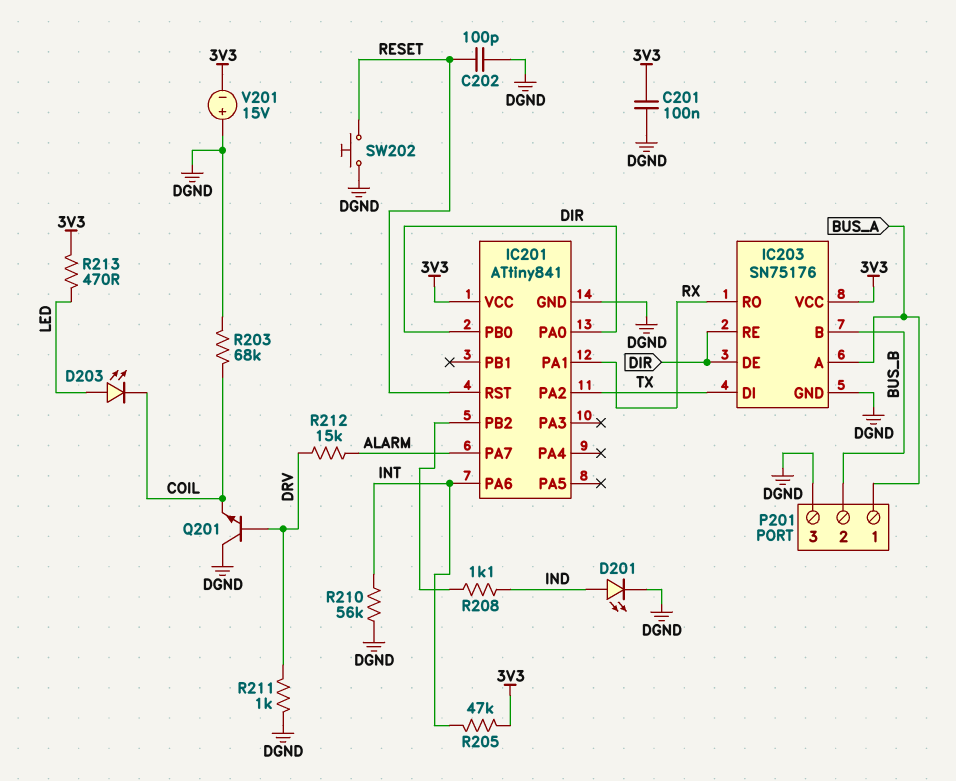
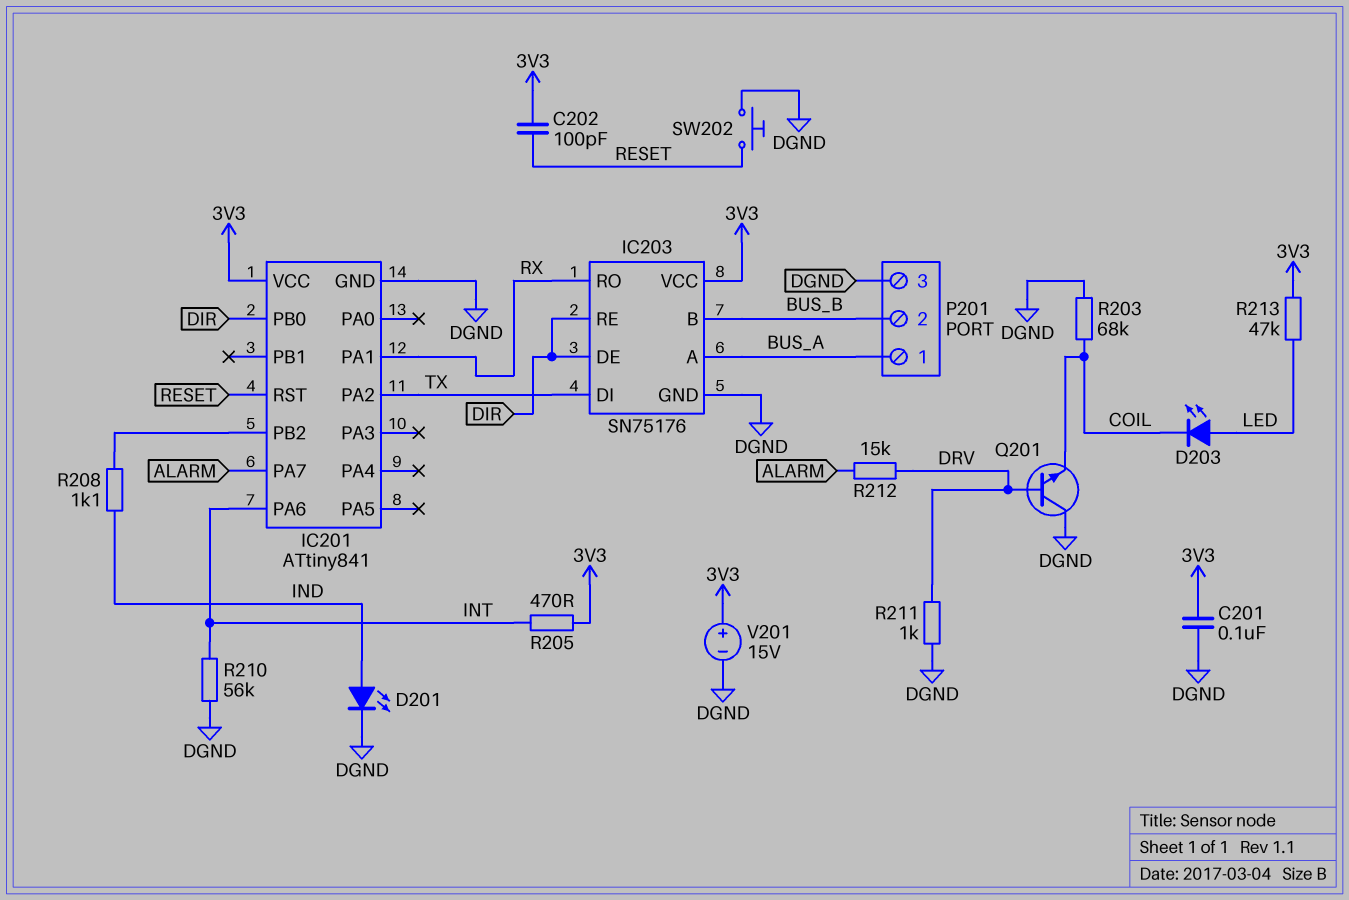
C202: 100pF (DGND, RESET) -> 100pF (3V3, RESET)
IC201 pin PA0: DIR -> none
R205: 47k (3V3, INT) -> 470 (3V3, INT)
R213: 470 (3V3, LED) -> 47k (3V3, LED)
V201: 15V (plus DGND, minus 3V3) -> 15V (plus 3V3, minus DGND)

